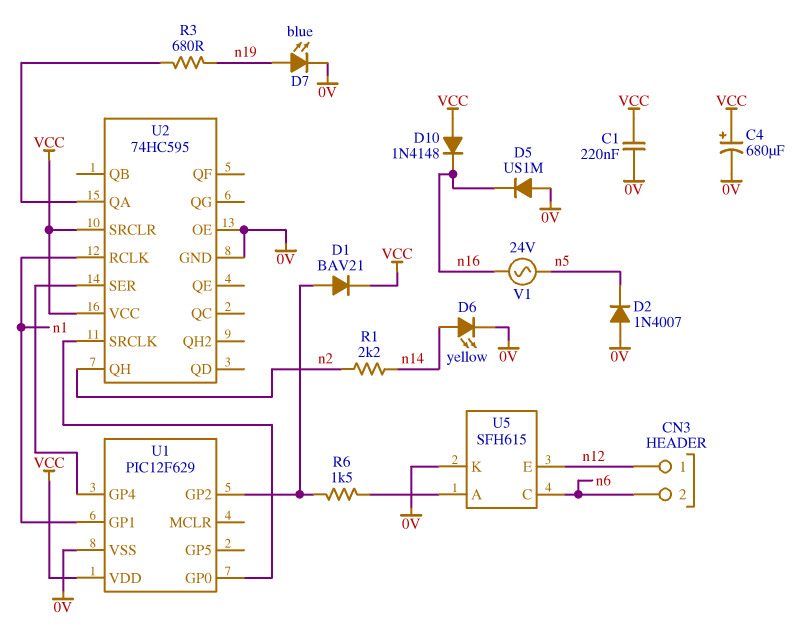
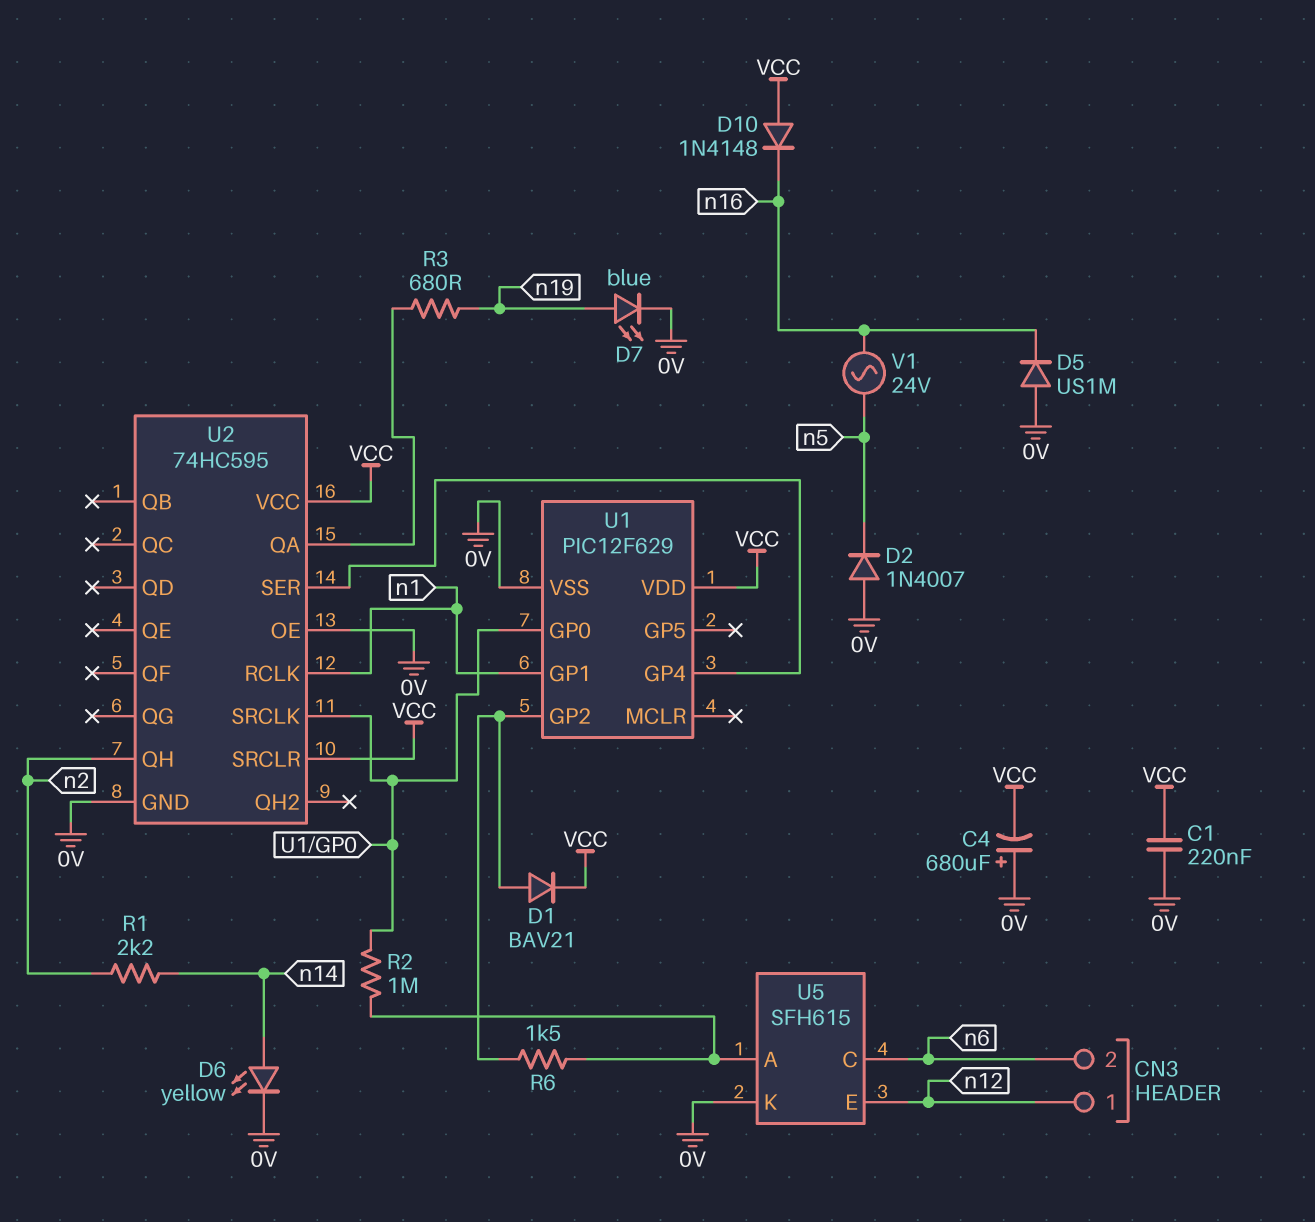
C4: 680uF (plus VCC, minus 0V) -> 680uF (plus 0V, minus VCC)
R2: none -> 1M (U1/GP0, U5/A)

